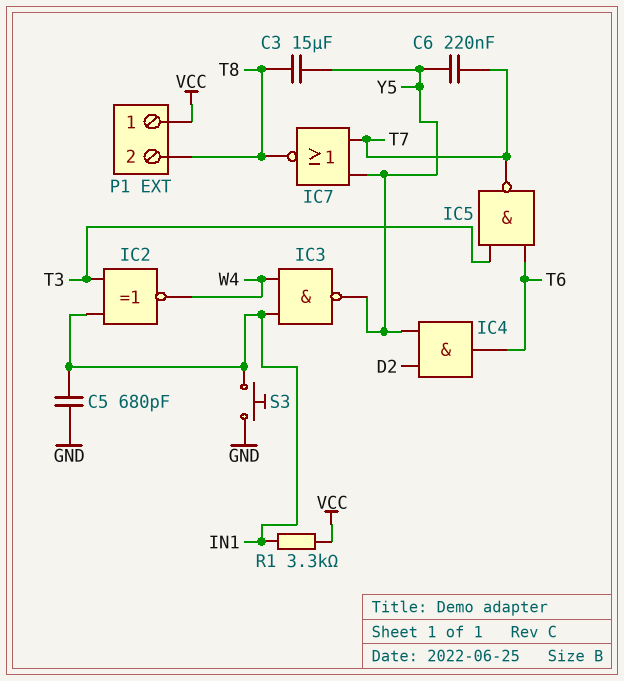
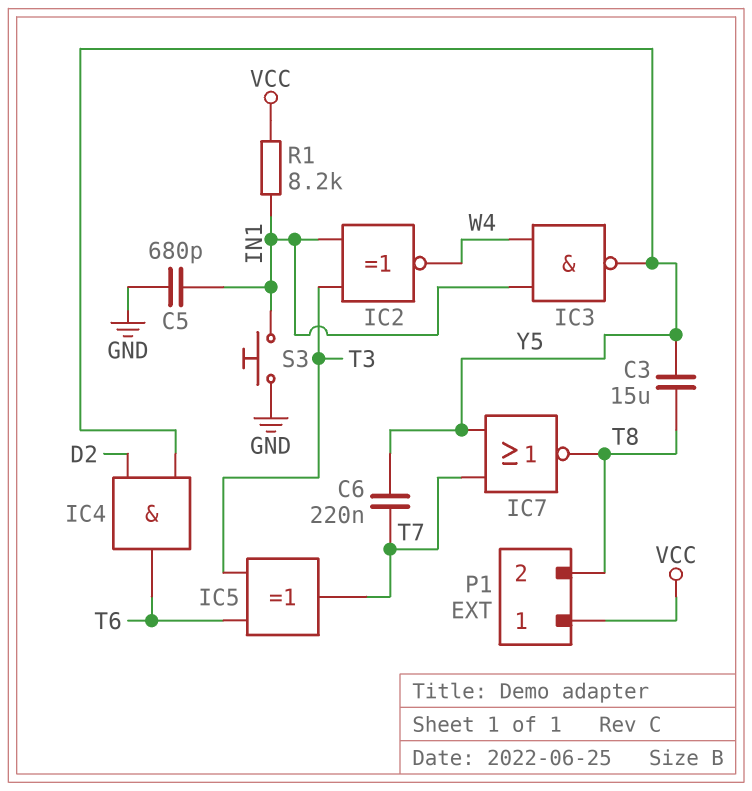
IC5: NAND (in T3, in T6, out T7) -> XOR (in T3, in T6, out T7)
R1: 3.3k (IN1, VCC) -> 8.2k (IN1, VCC)

